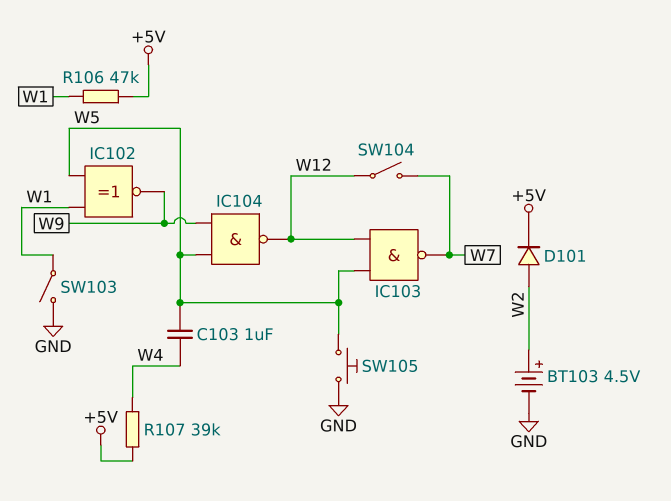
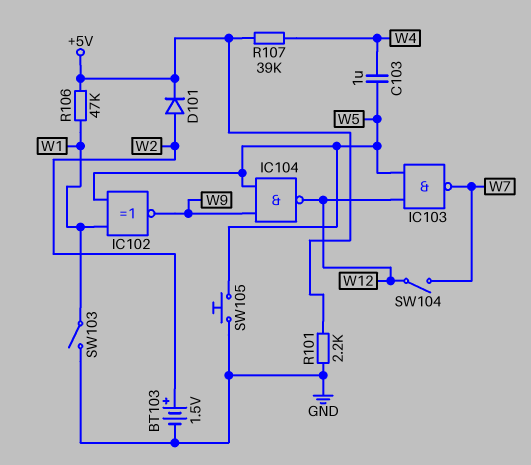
BT103: 4.5V (plus W2, minus GND) -> 1.5V (plus W2, minus GND)
R101: none -> 2.2k (+5V, GND)

